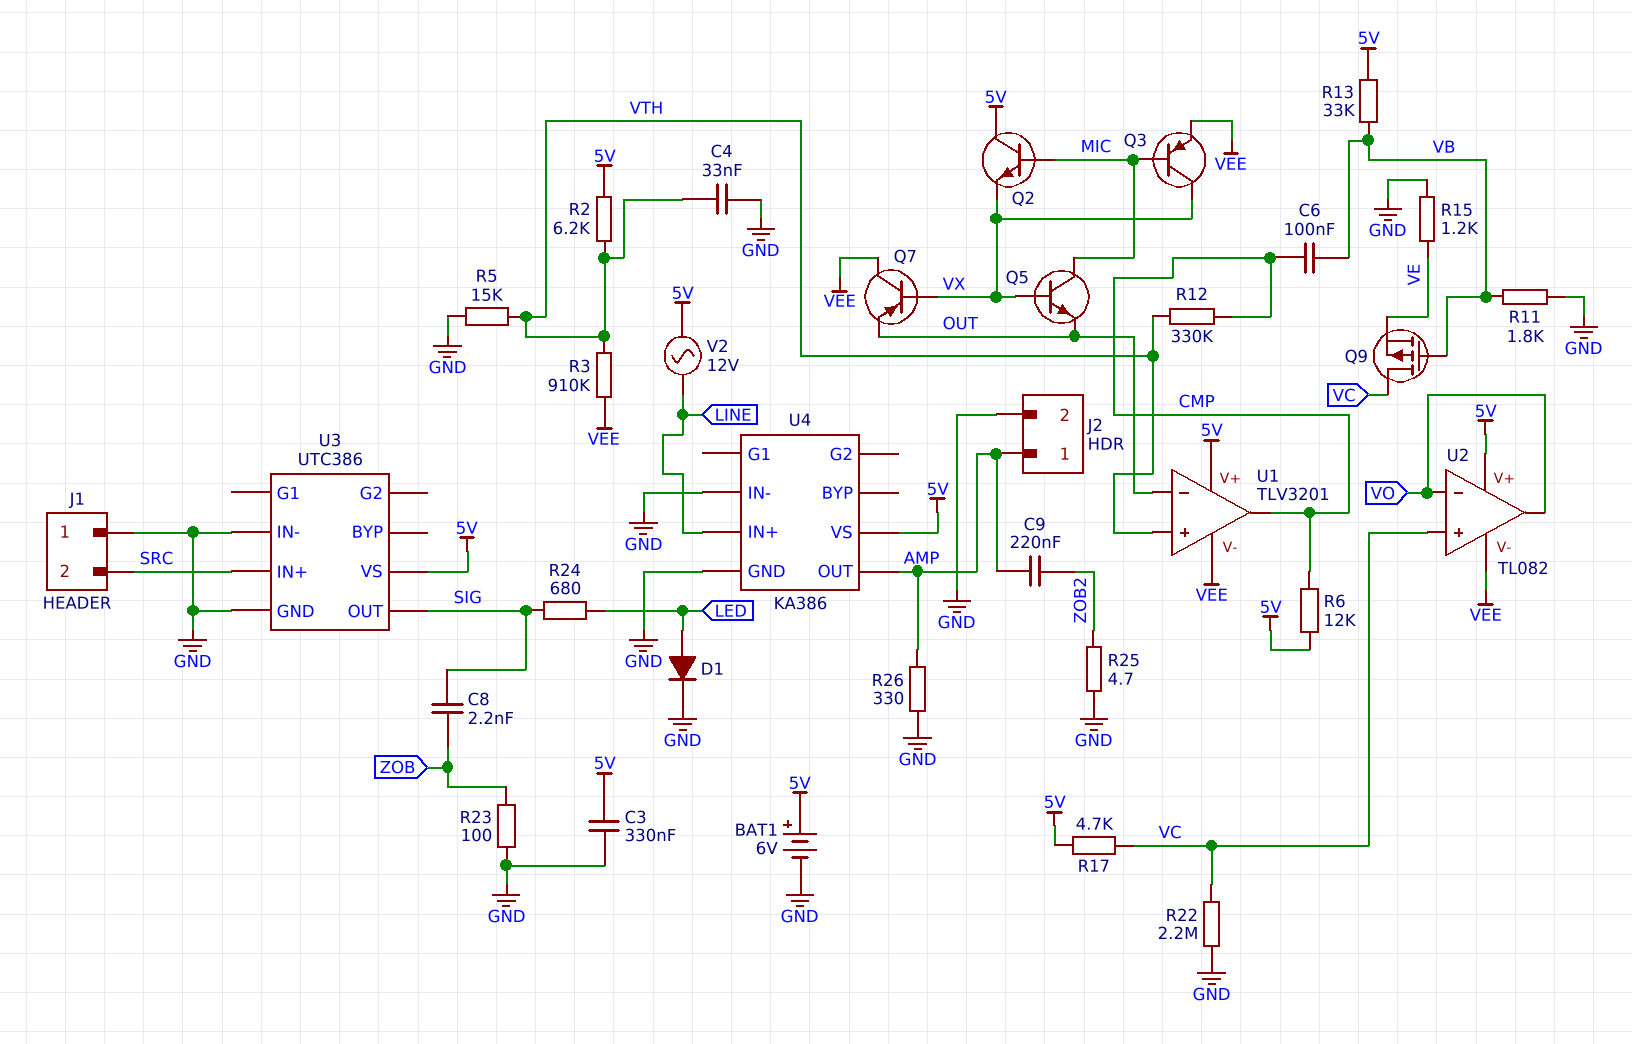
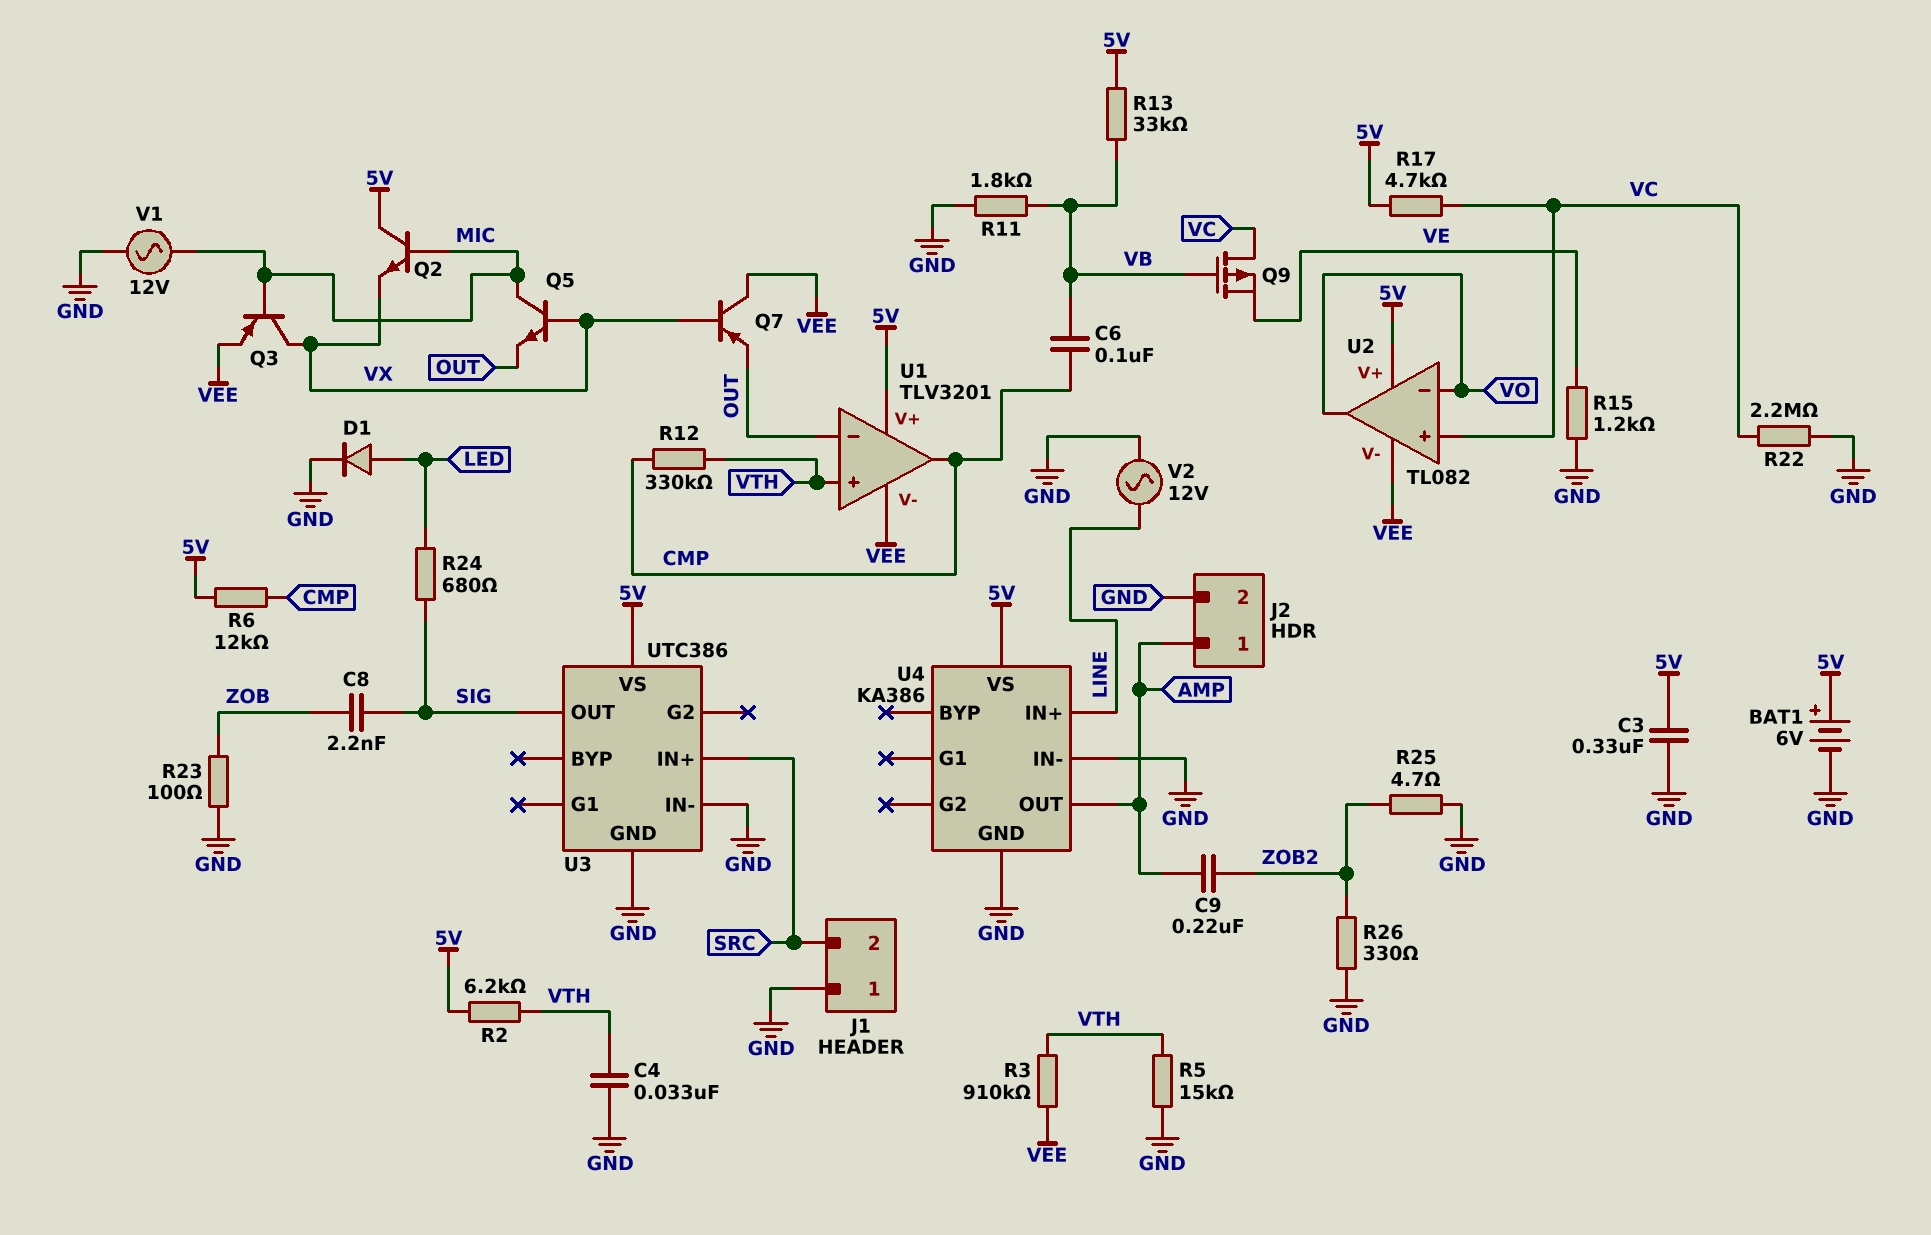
R26: 330 (AMP, GND) -> 330 (GND, ZOB2)
V1: none -> AC 12V (GND, MIC)
V2: AC 12V (5V, LINE) -> AC 12V (GND, LINE)

